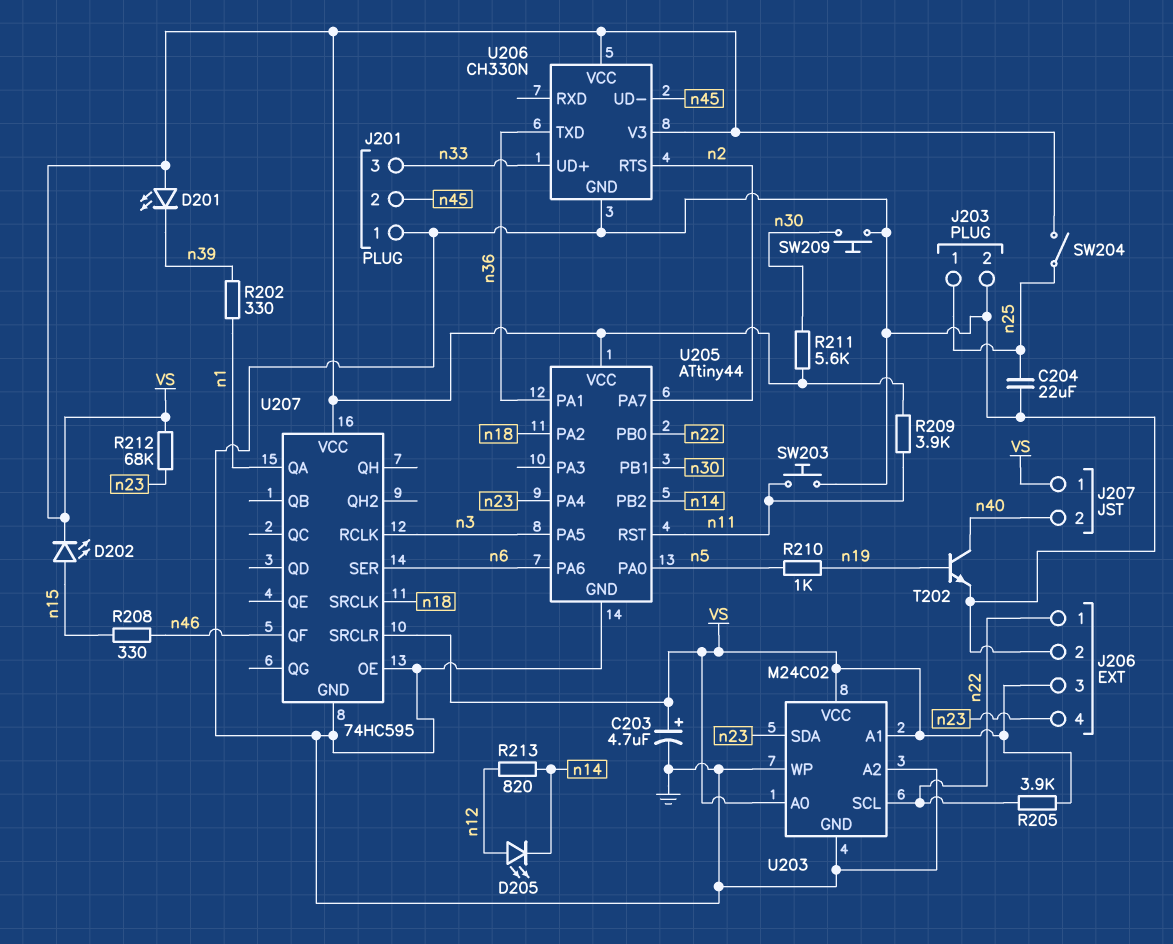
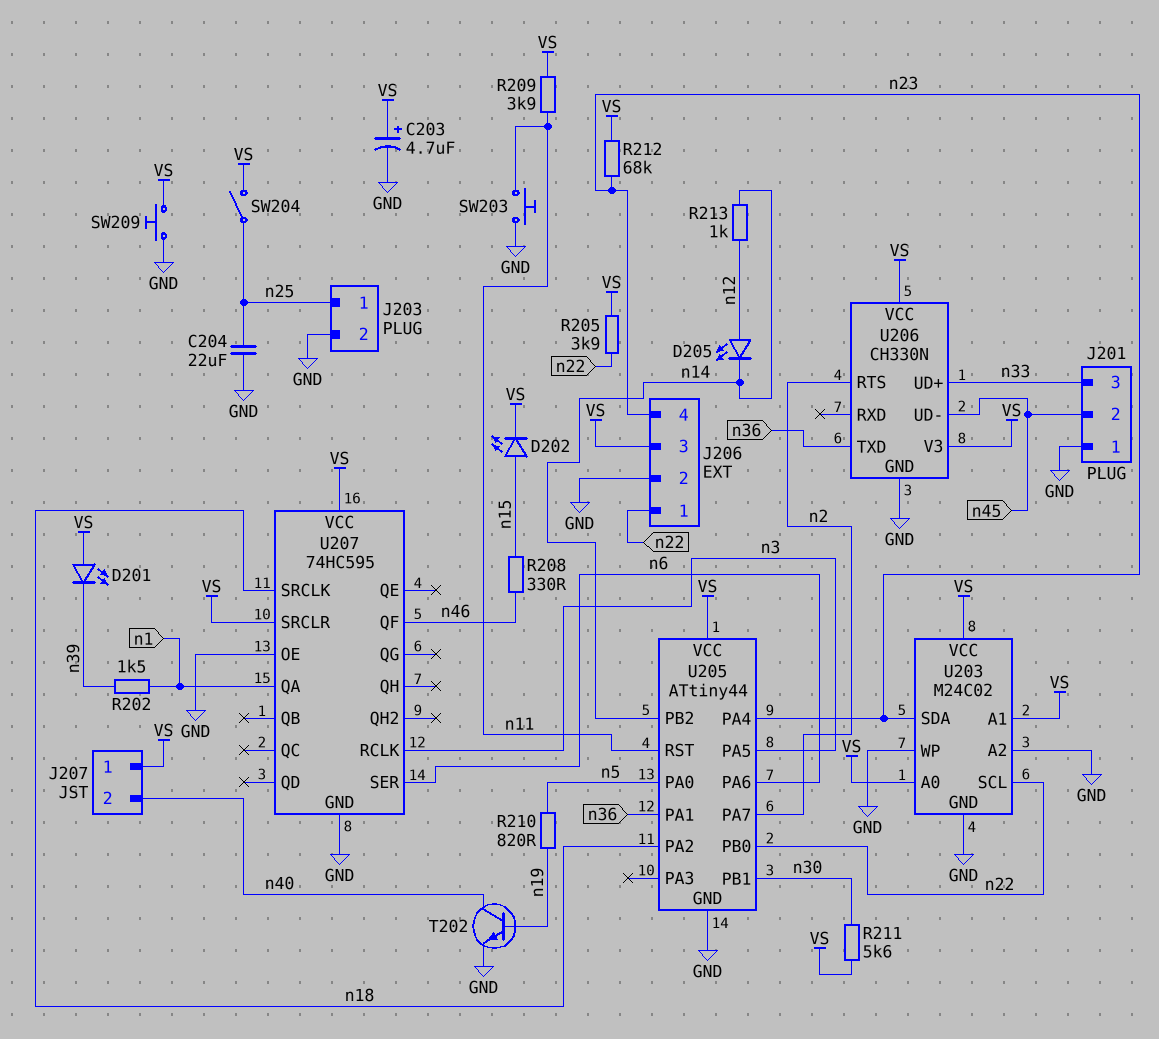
R202: 330 (n1, n39) -> 1.5k (n1, n39)
R210: 1k (n5, n19) -> 820 (n5, n19)
R213: 820 (n12, n14) -> 1k (n12, n14)
SW209: button (GND, n30) -> button (GND, VS)

